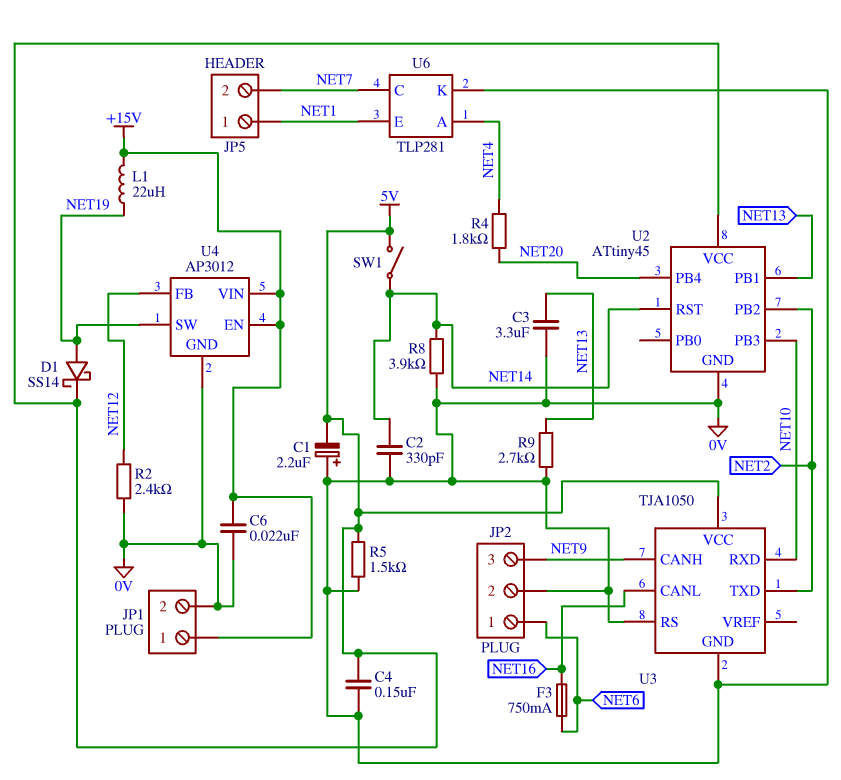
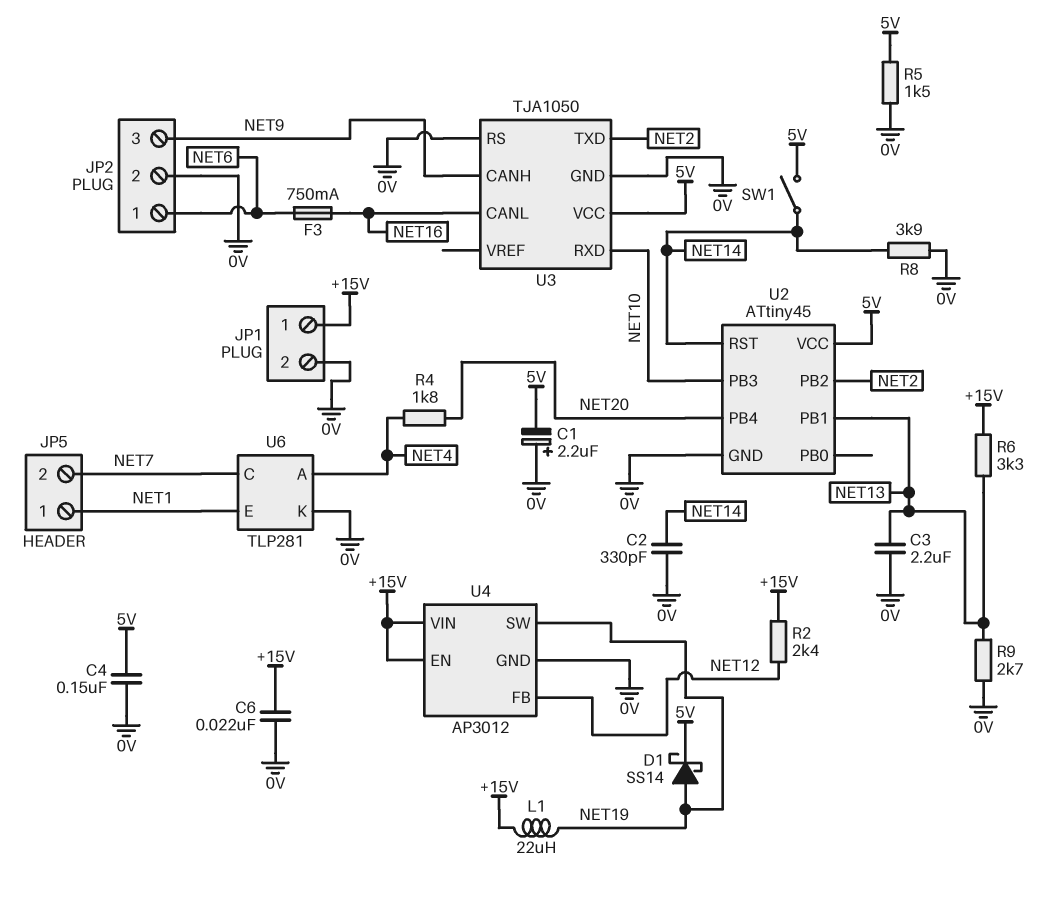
C3: 3.3uF (0V, NET13) -> 2.2uF (0V, NET13)
R2: 2.4k (0V, NET12) -> 2.4k (+15V, NET12)
R6: none -> 3.3k (+15V, NET13)

